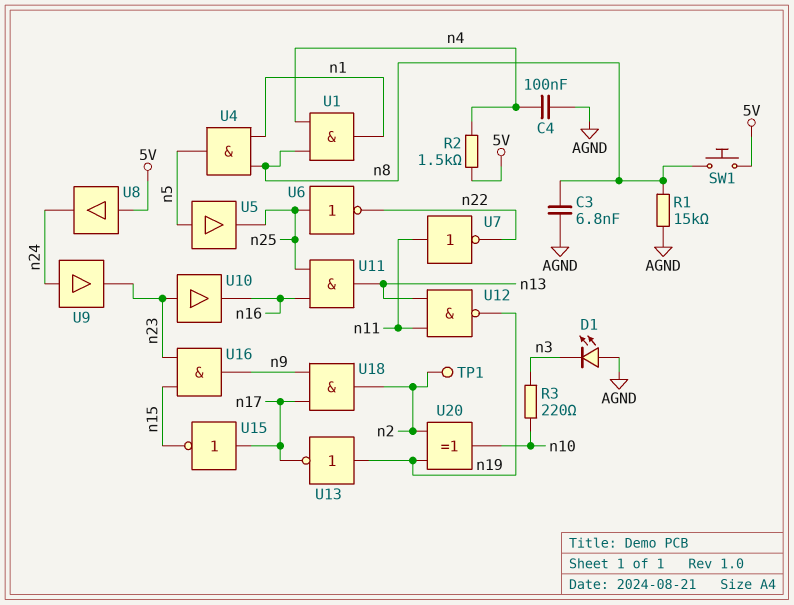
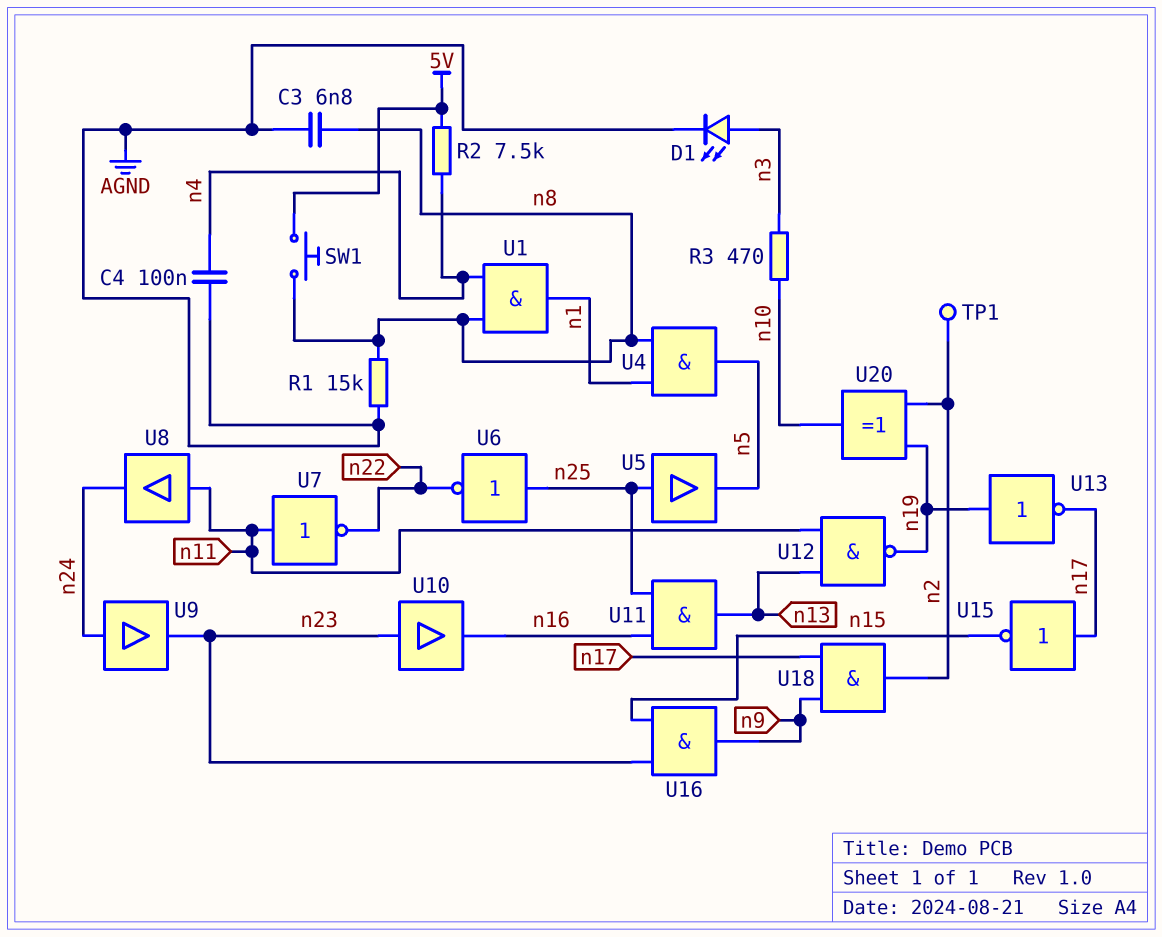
D1: LED (A AGND, K n3) -> LED (A n3, K AGND)
R2: 1.5k (5V, n4) -> 7.5k (5V, n4)
R3: 220 (n3, n10) -> 470 (n3, n10)
U5: buffer (in n5, out n25) -> buffer (in n25, out n5)
U8: buffer (in 5V, out n24) -> buffer (in n11, out n24)

